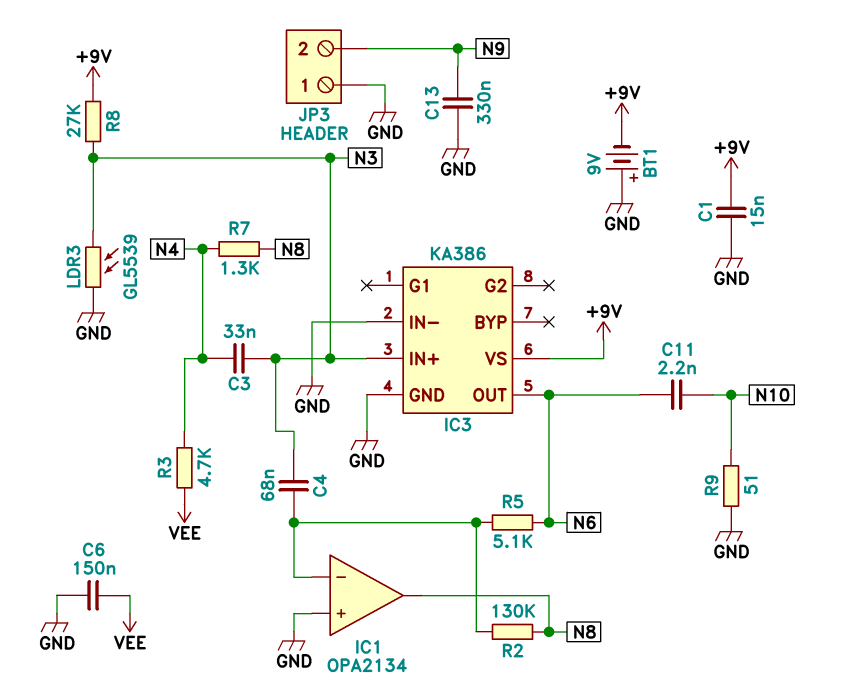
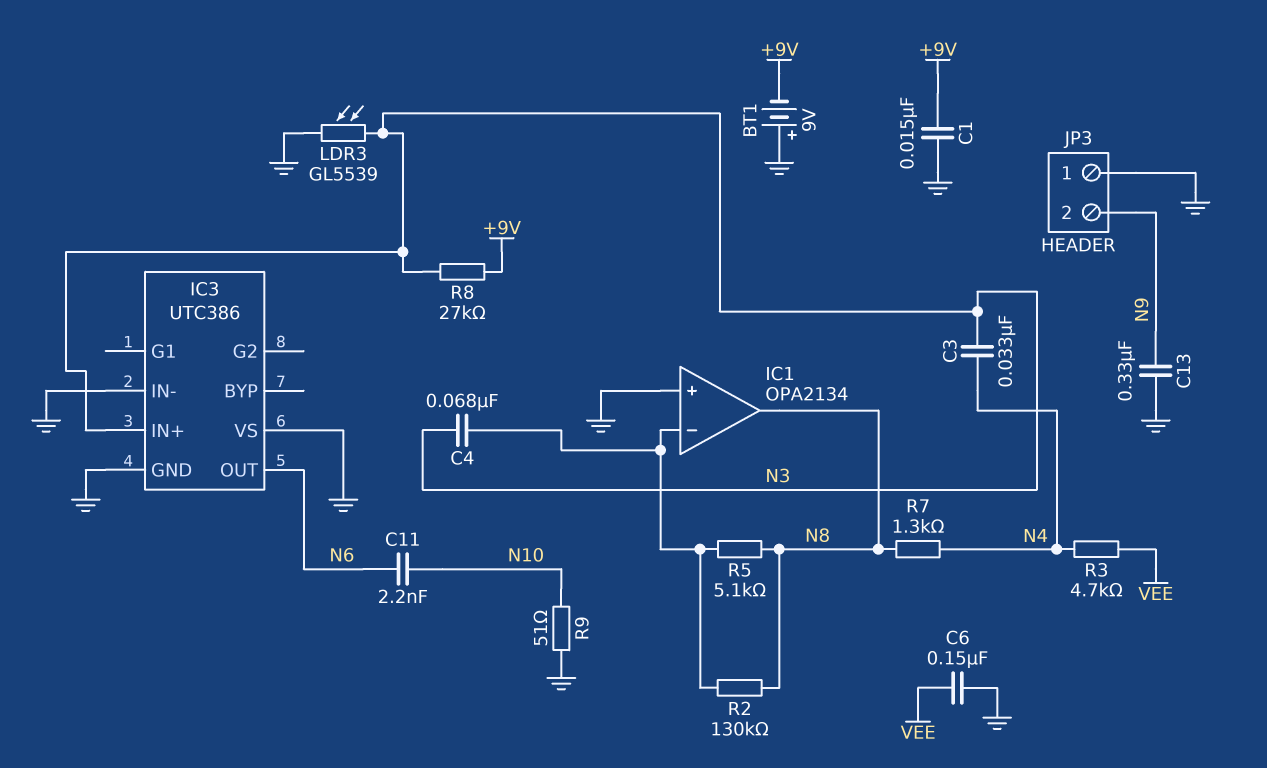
IC3: KA386 -> UTC386
IC3 pin VS: +9V -> GND
R5: 5.1k (IC1/in-, N6) -> 5.1k (IC1/in-, N8)

